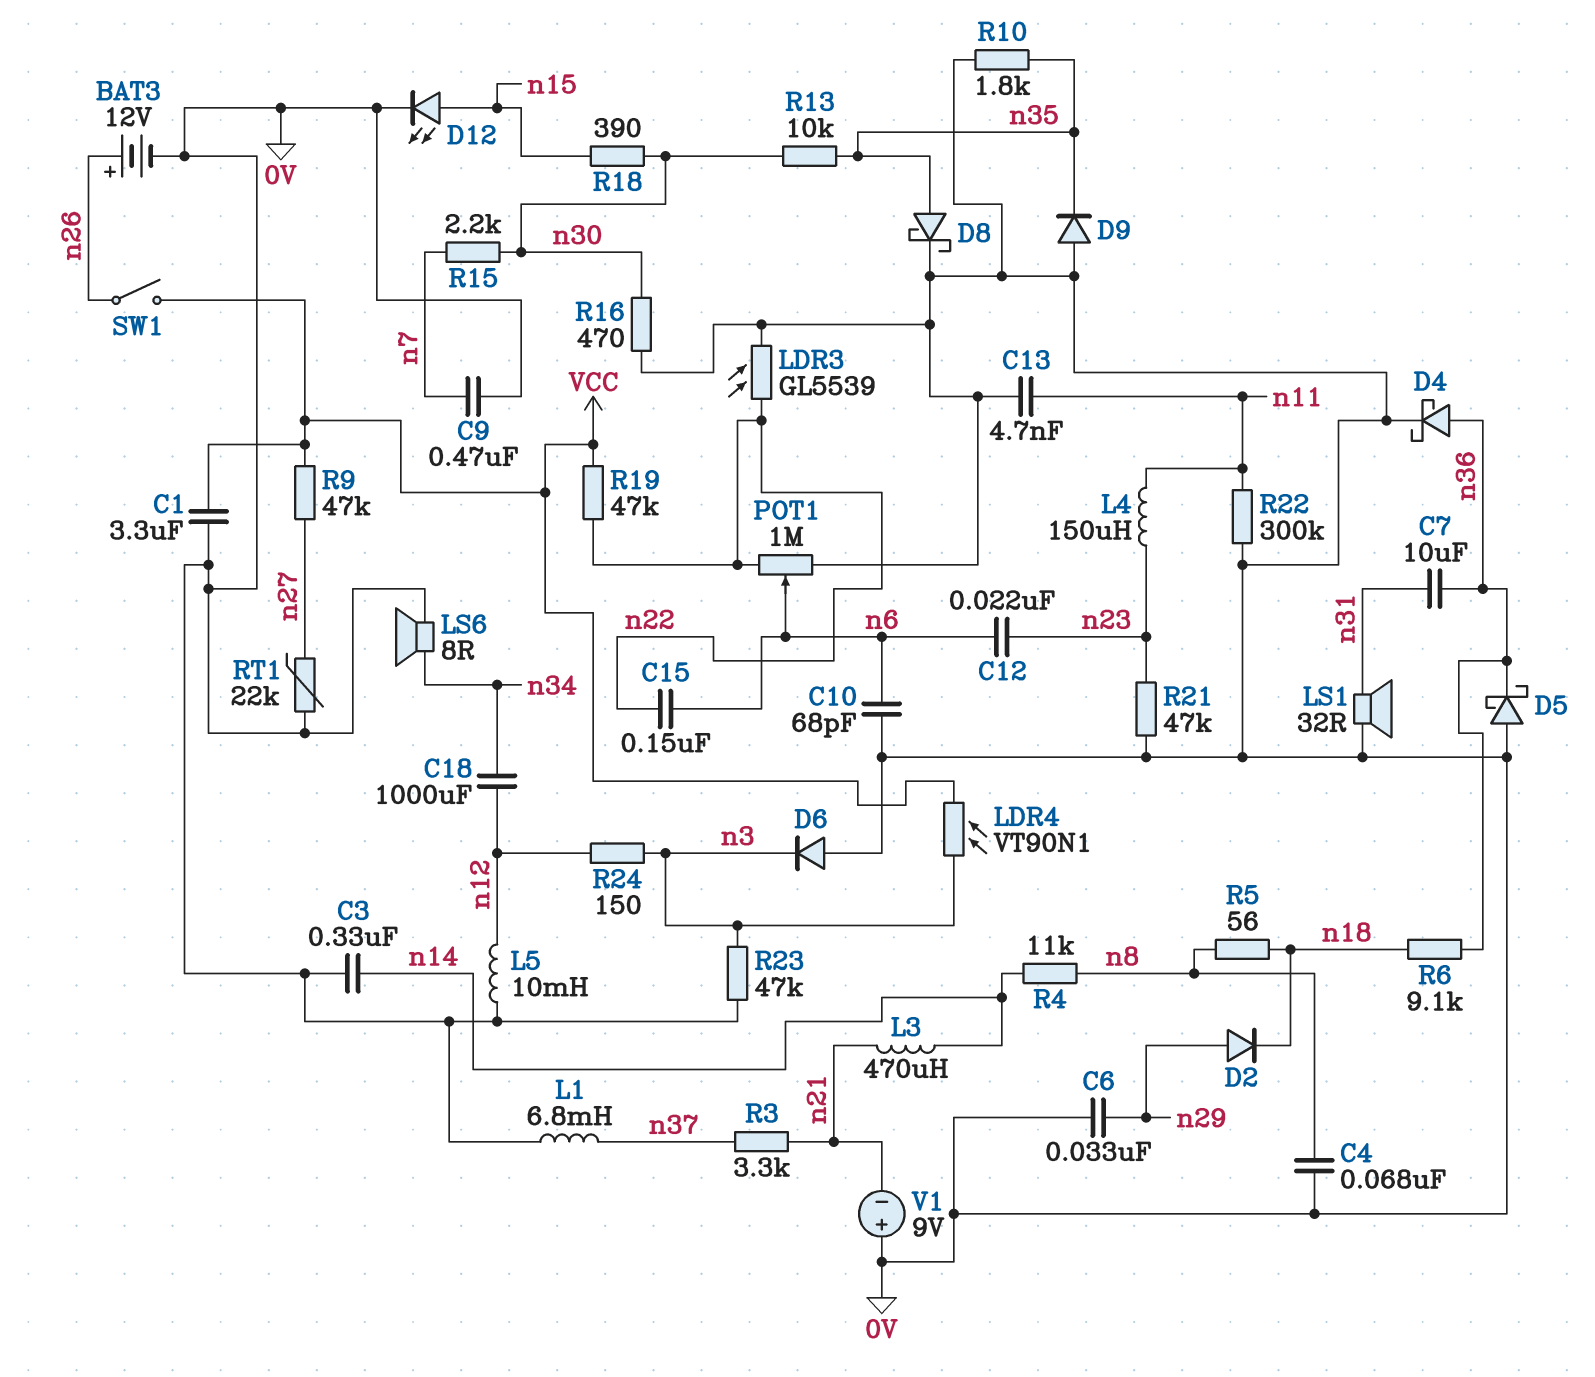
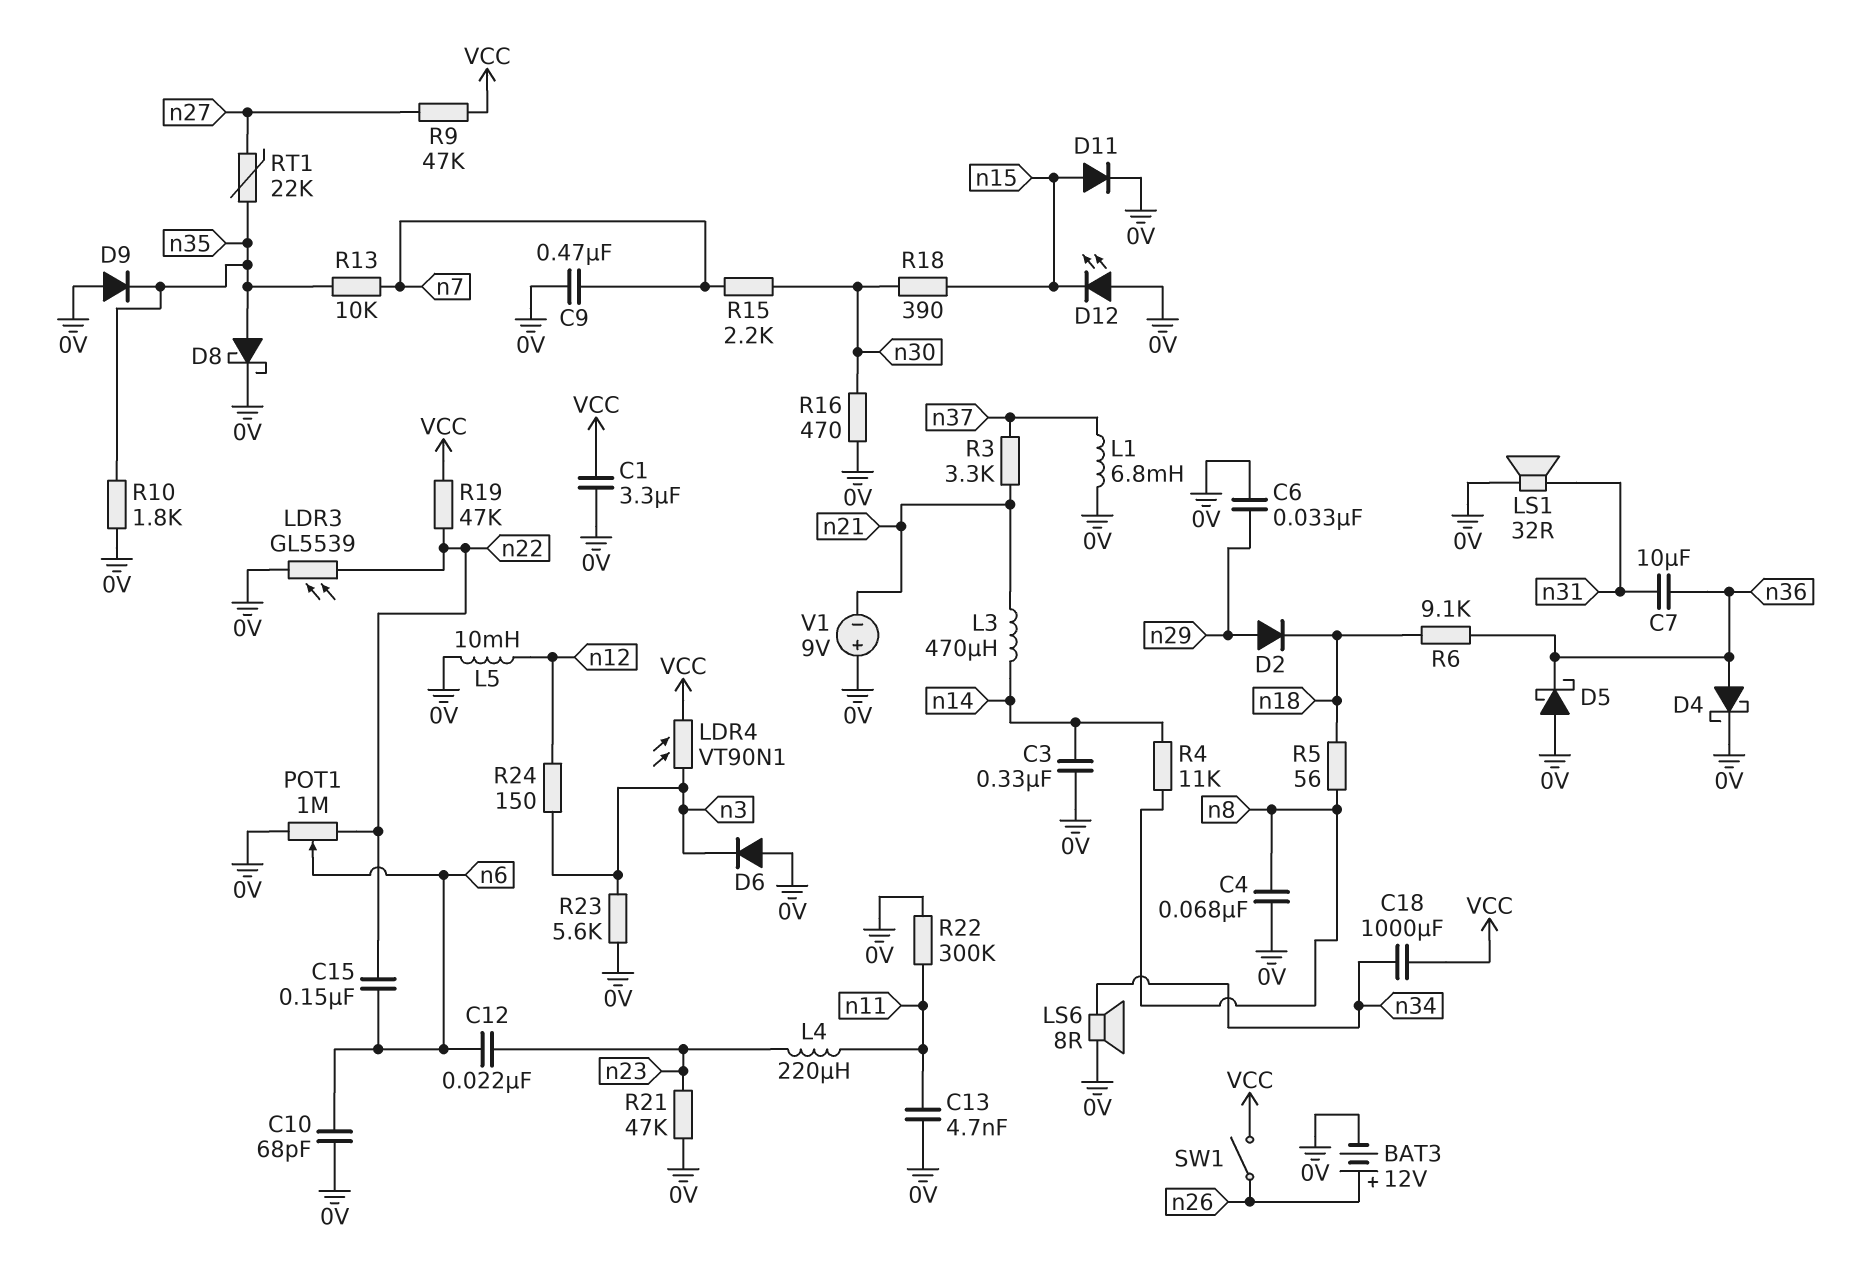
C18: 1000uF (n12, n34) -> 1000uF (VCC, n34)
D11: none -> diode (A n15, K 0V)
D12: LED (A n15, K 0V) -> LED (A 0V, K n15)
L4: 150uH (n11, n23) -> 220uH (n11, n23)
R13: 10k (n30, n35) -> 10k (n7, n35)
R23: 47k (0V, n3) -> 5.6k (0V, n3)
RT1: 22k (0V, n27) -> 22k (n27, n35)

